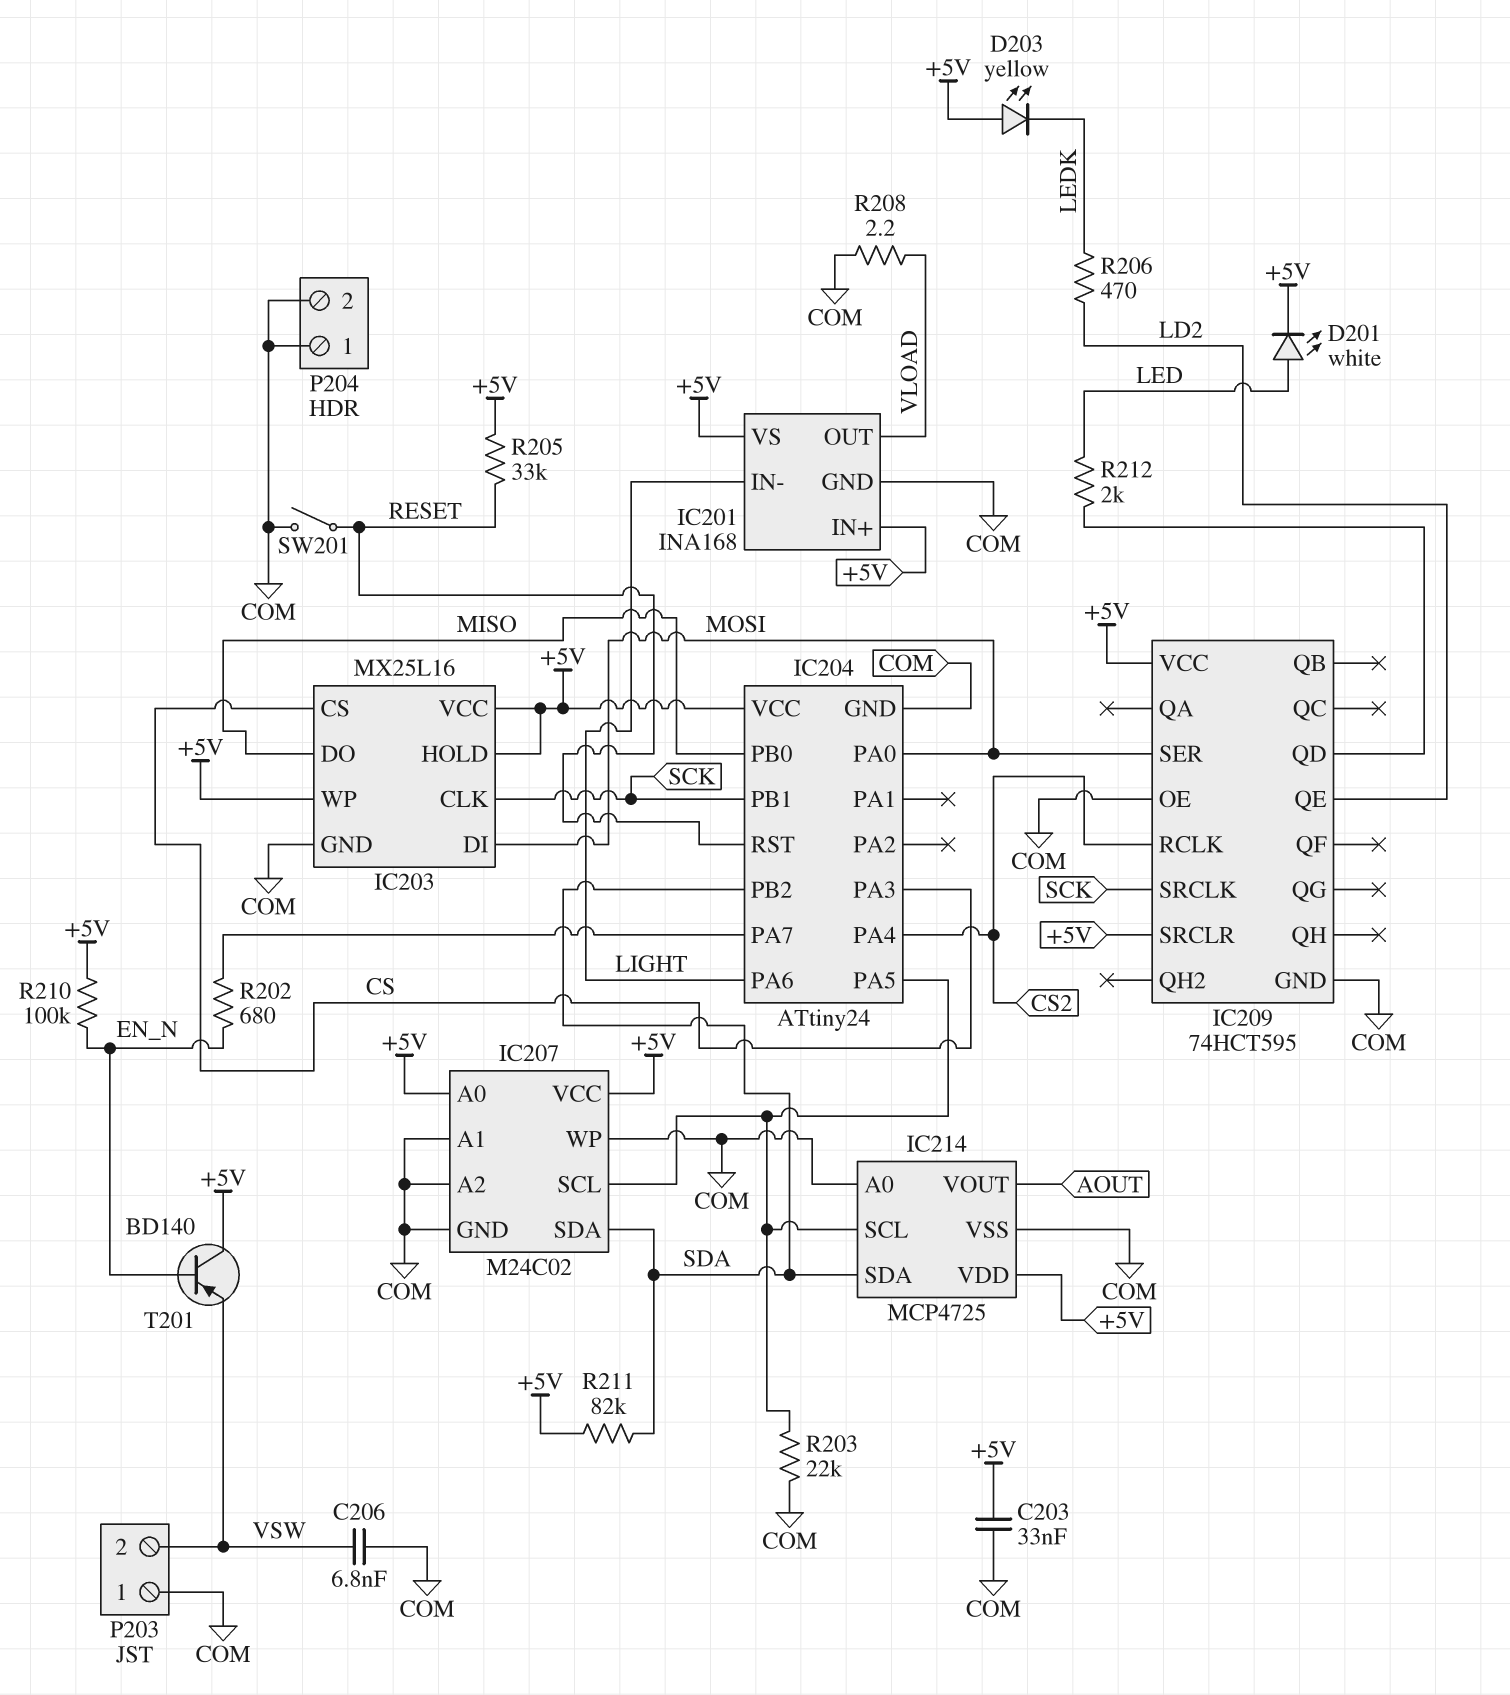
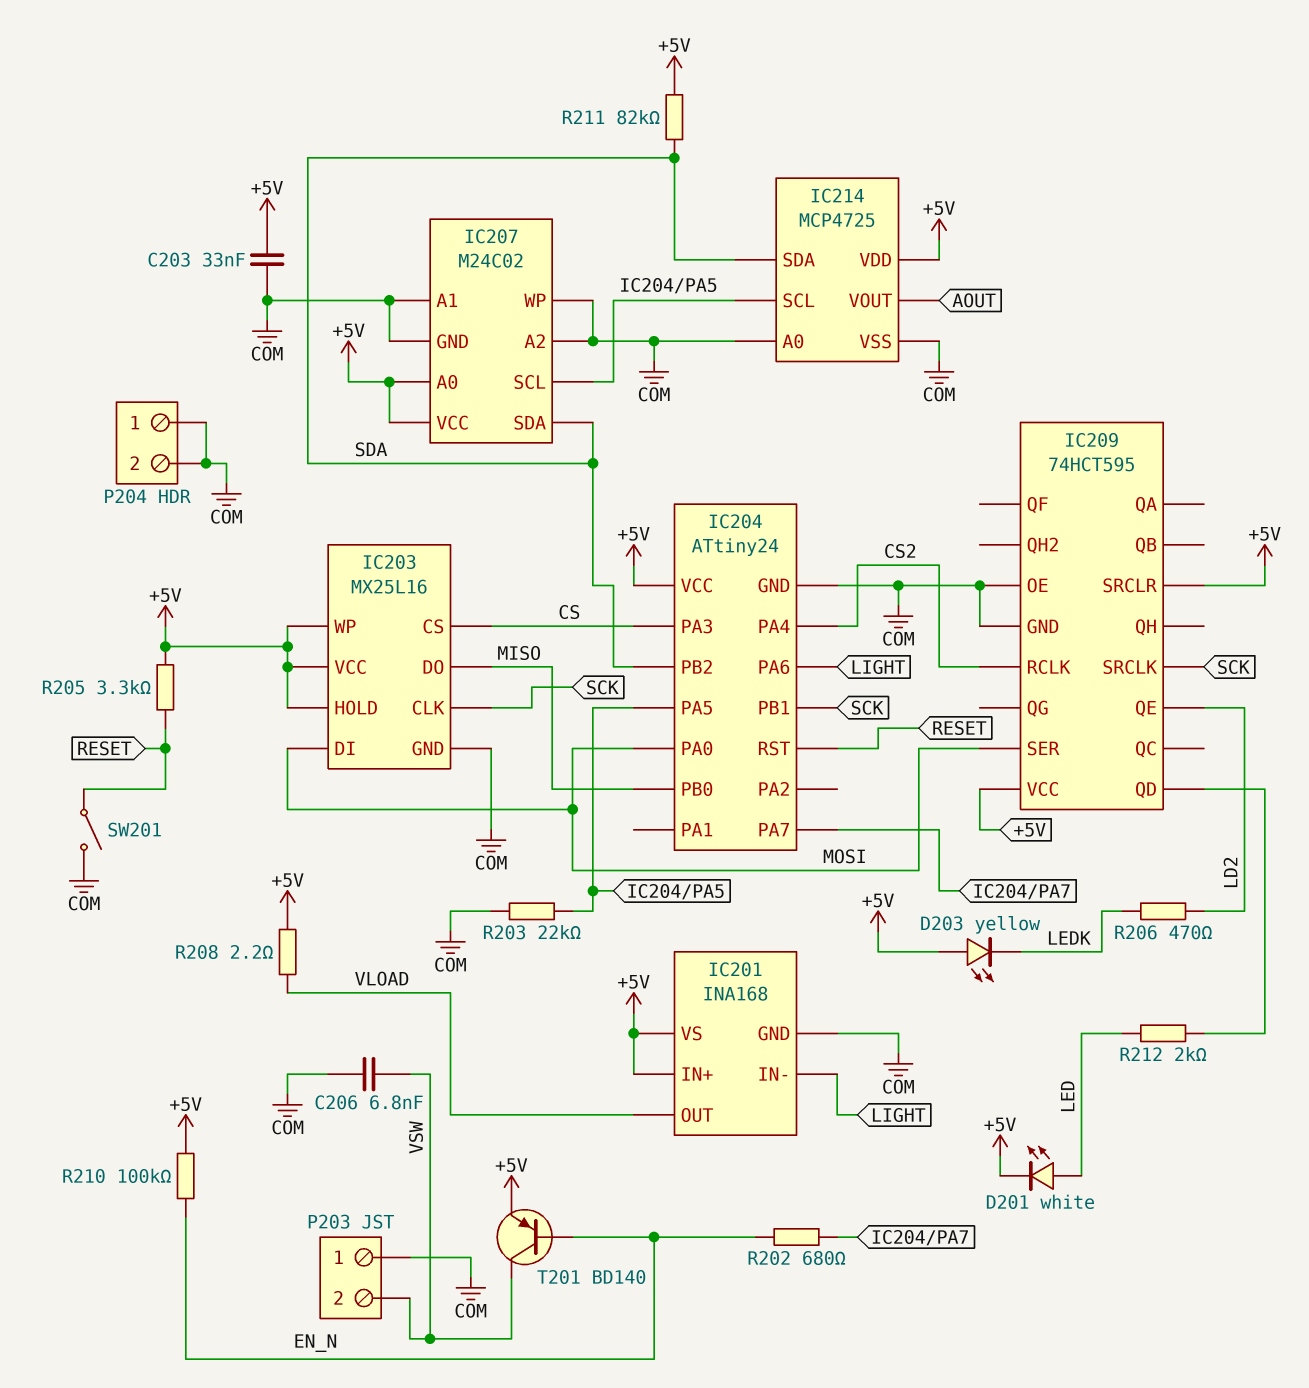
R205: 33k (+5V, RESET) -> 3.3k (+5V, RESET)
R208: 2.2 (COM, VLOAD) -> 2.2 (+5V, VLOAD)
T201: PNP BD140 (B EN_N, C +5V, E VSW) -> PNP BD140 (B EN_N, C VSW, E +5V)

